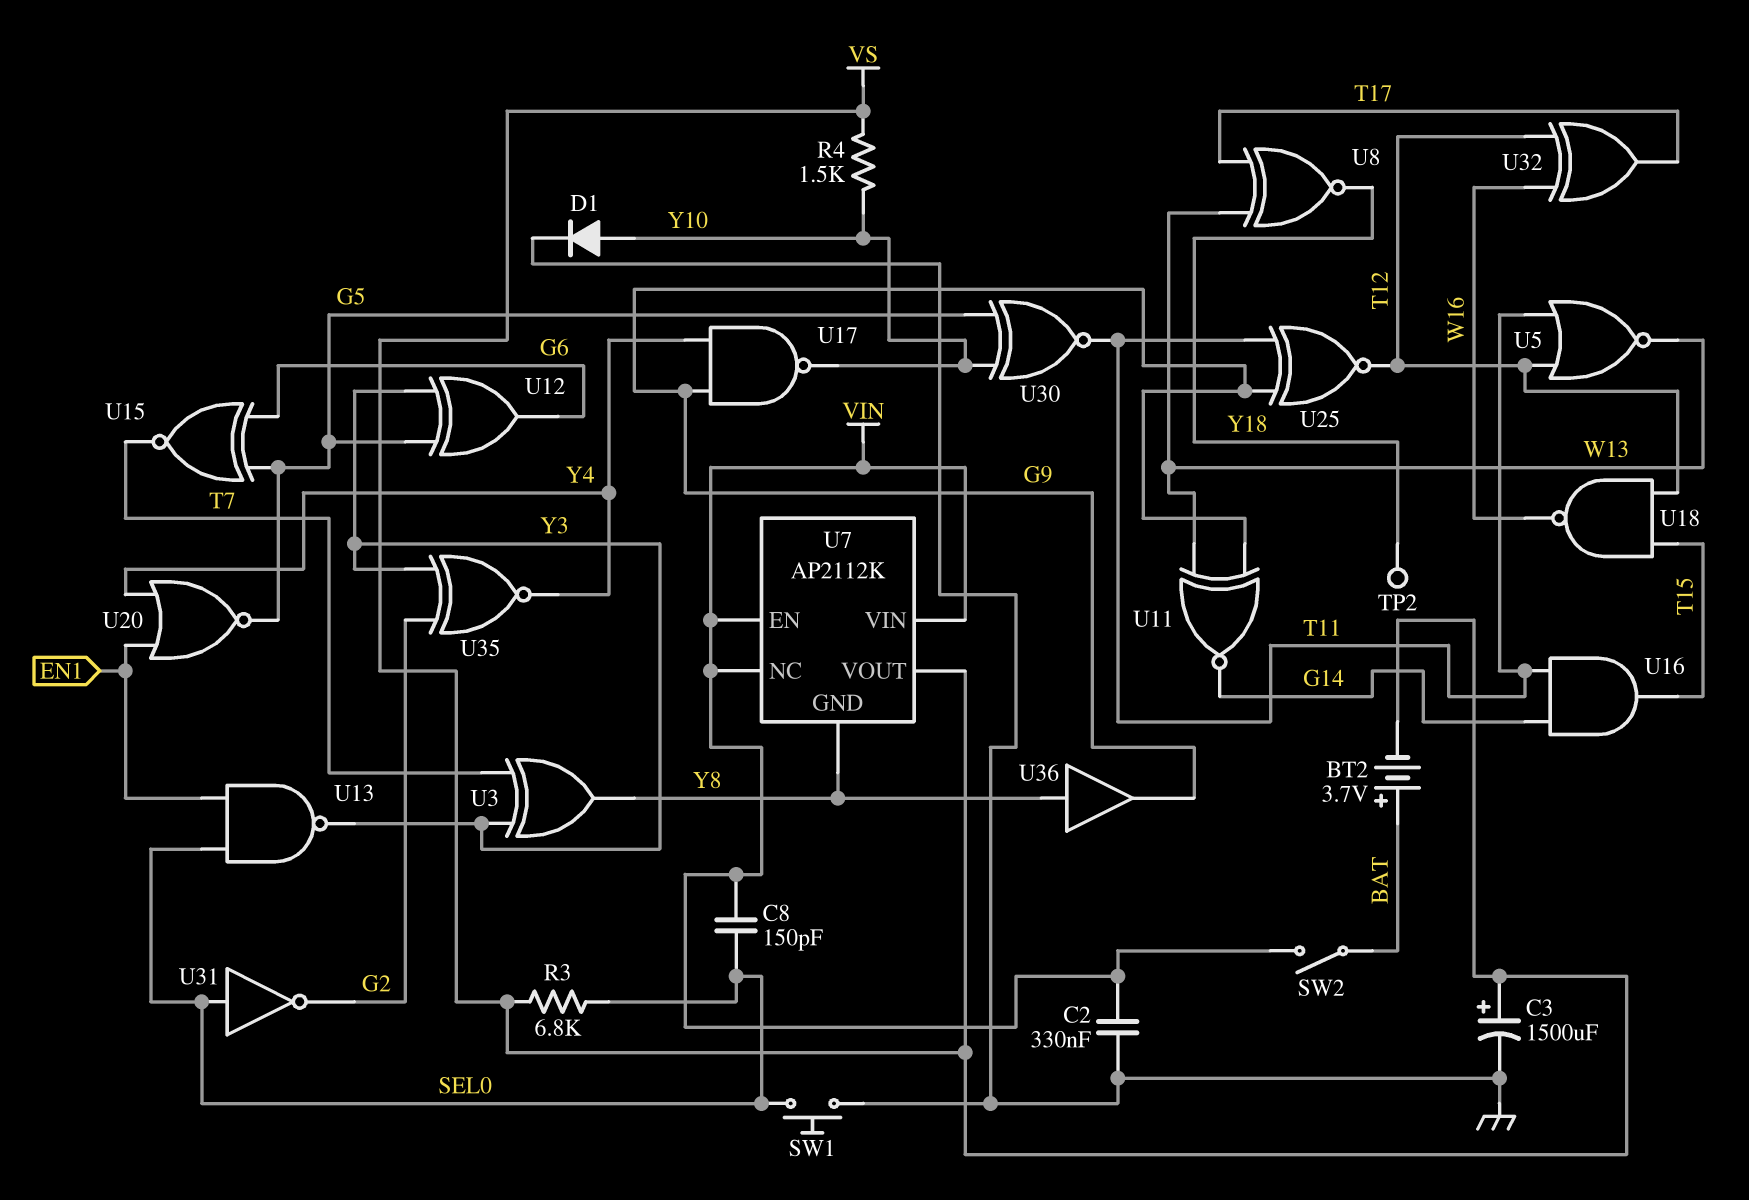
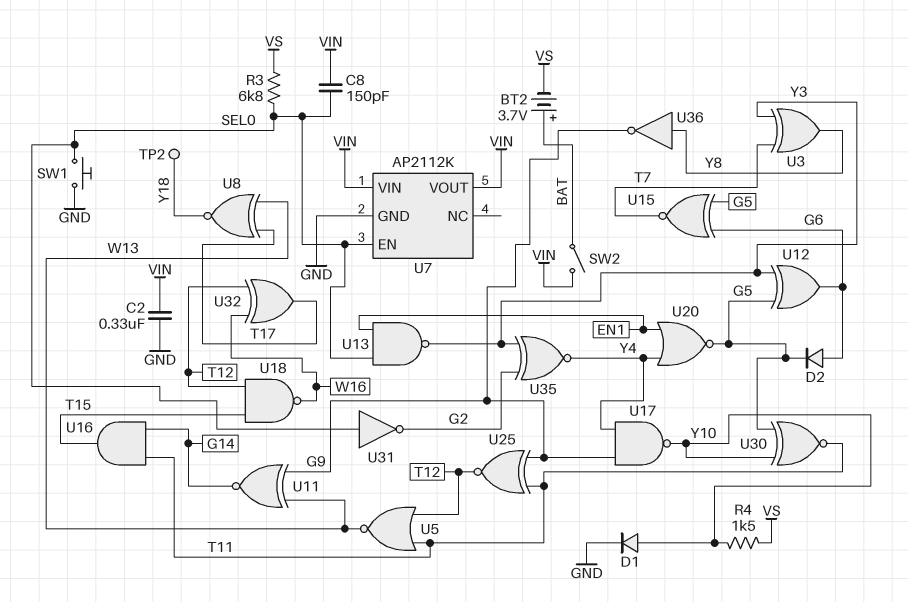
C3: 1500uF (plus VS, minus GND) -> none
D2: none -> diode (A G6, K G5)
U7 pin EN: VIN -> SEL0
U7 pin GND: Y8 -> GND
U7 pin NC: VIN -> none
U7 pin VOUT: VS -> VIN
U36: buffer (in Y8, out G9) -> NOT (in Y8, out G9)

